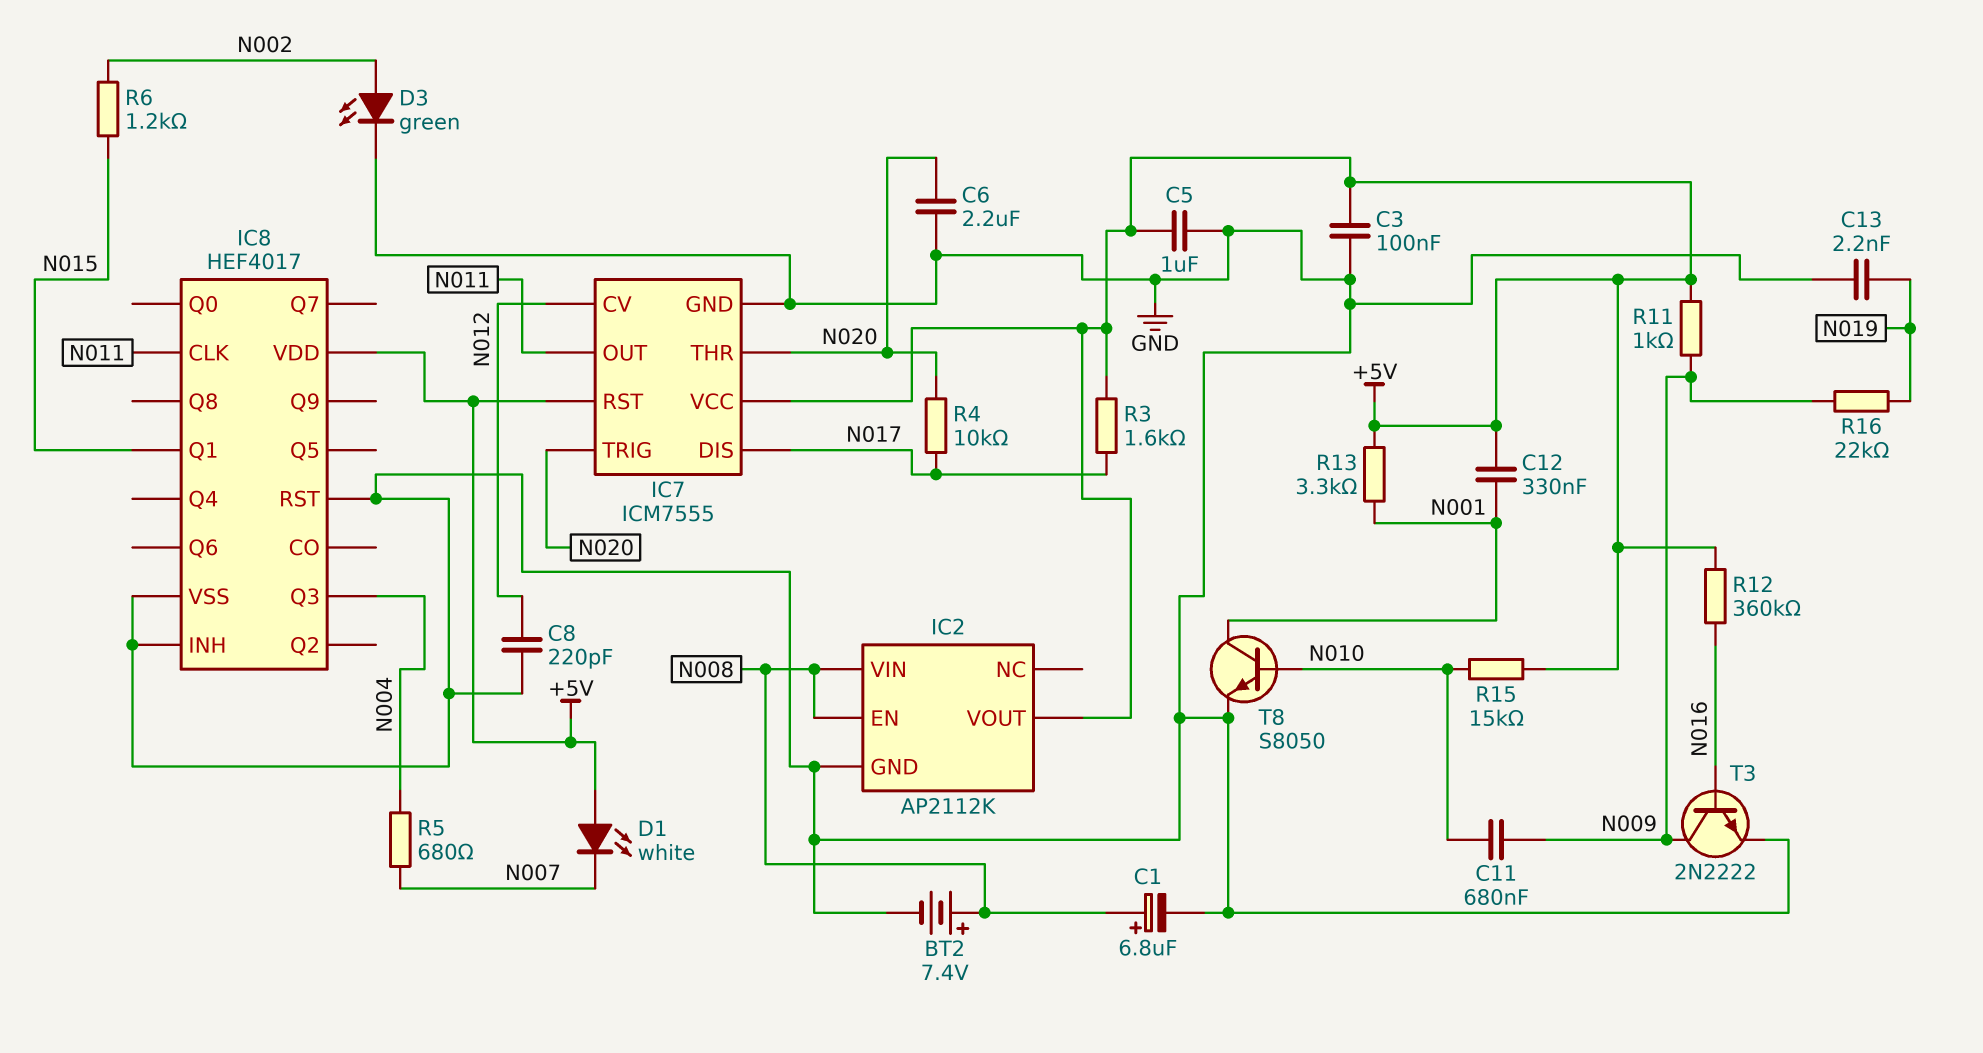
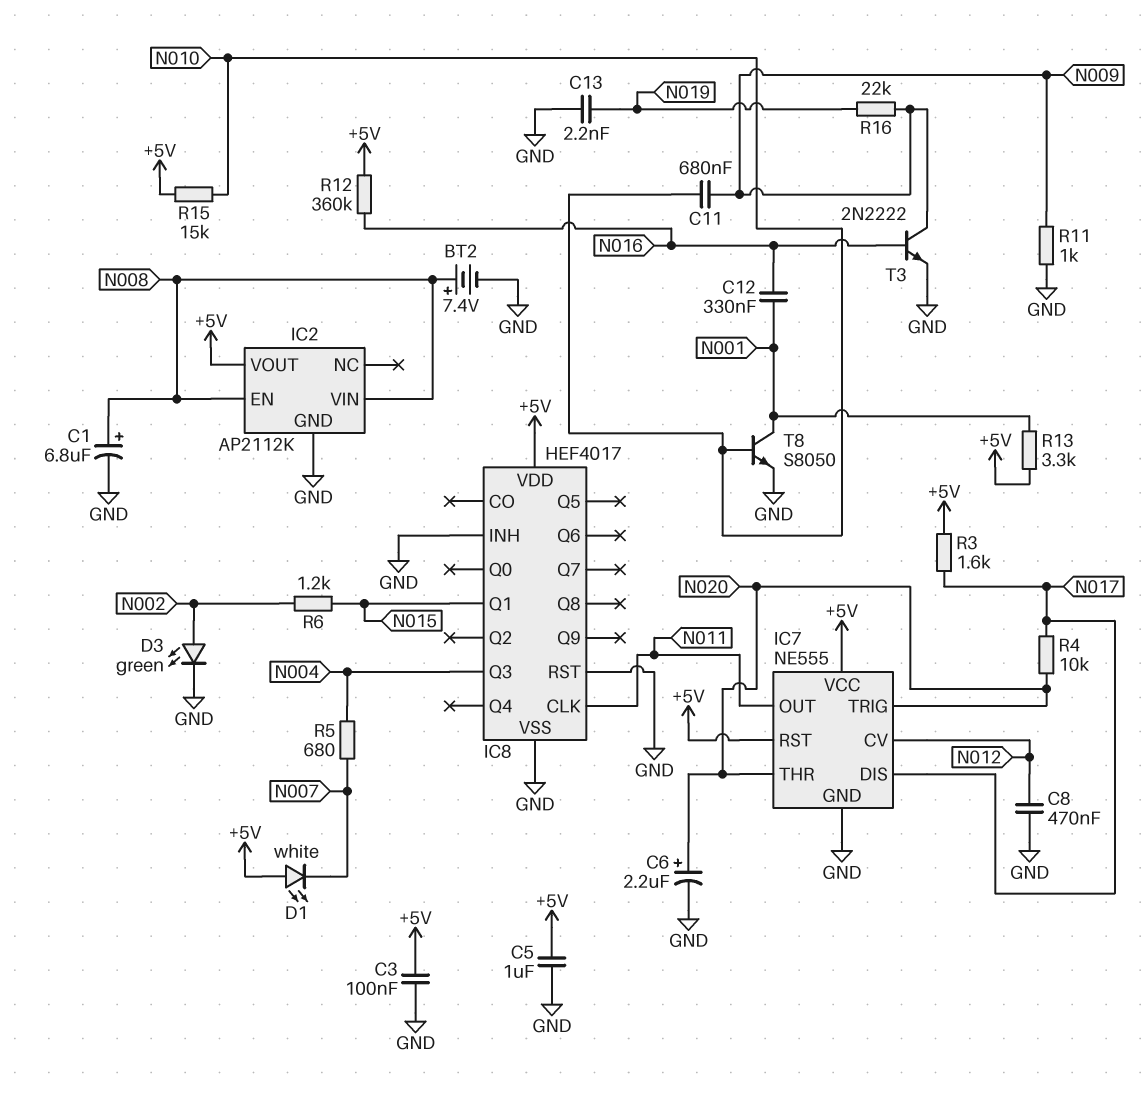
C6: 2.2uF (GND, N020) -> 2.2uF (plus N020, minus GND)
C8: 220pF (GND, N012) -> 470nF (GND, N012)
C12: 330nF (+5V, N001) -> 330nF (N001, N016)
IC7: ICM7555 -> NE555
R11: 1k (+5V, N009) -> 1k (GND, N009)

